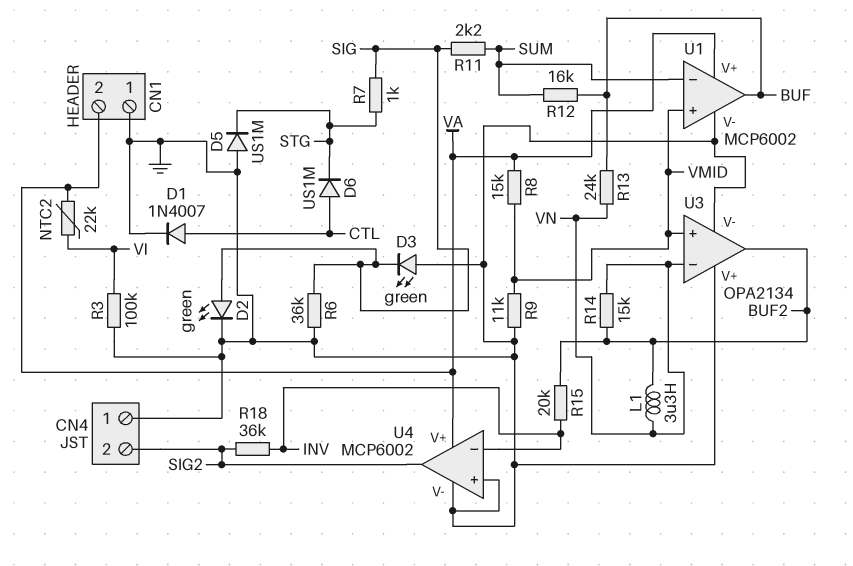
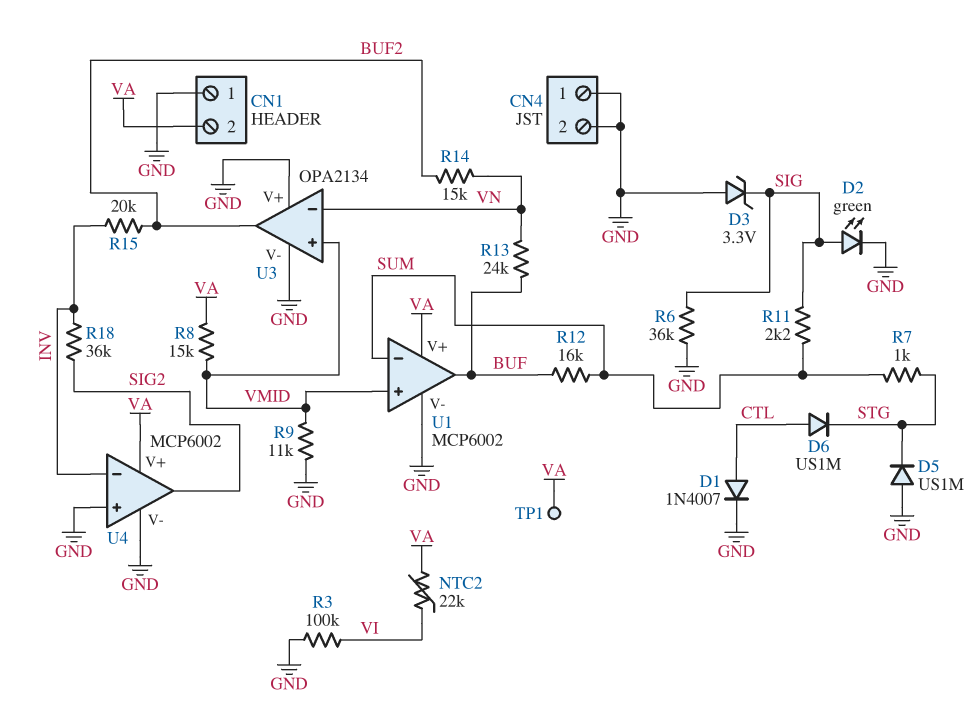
CN4 pin 2: SIG2 -> GND
D3: LED green (A GND, K SIG) -> zener 3.3V (A GND, K SIG)
L1: 3.3uH (BUF2, VN) -> none
R7: 1k (SIG, STG) -> 1k (STG, SUM)
TP1: none -> test point (VA)

